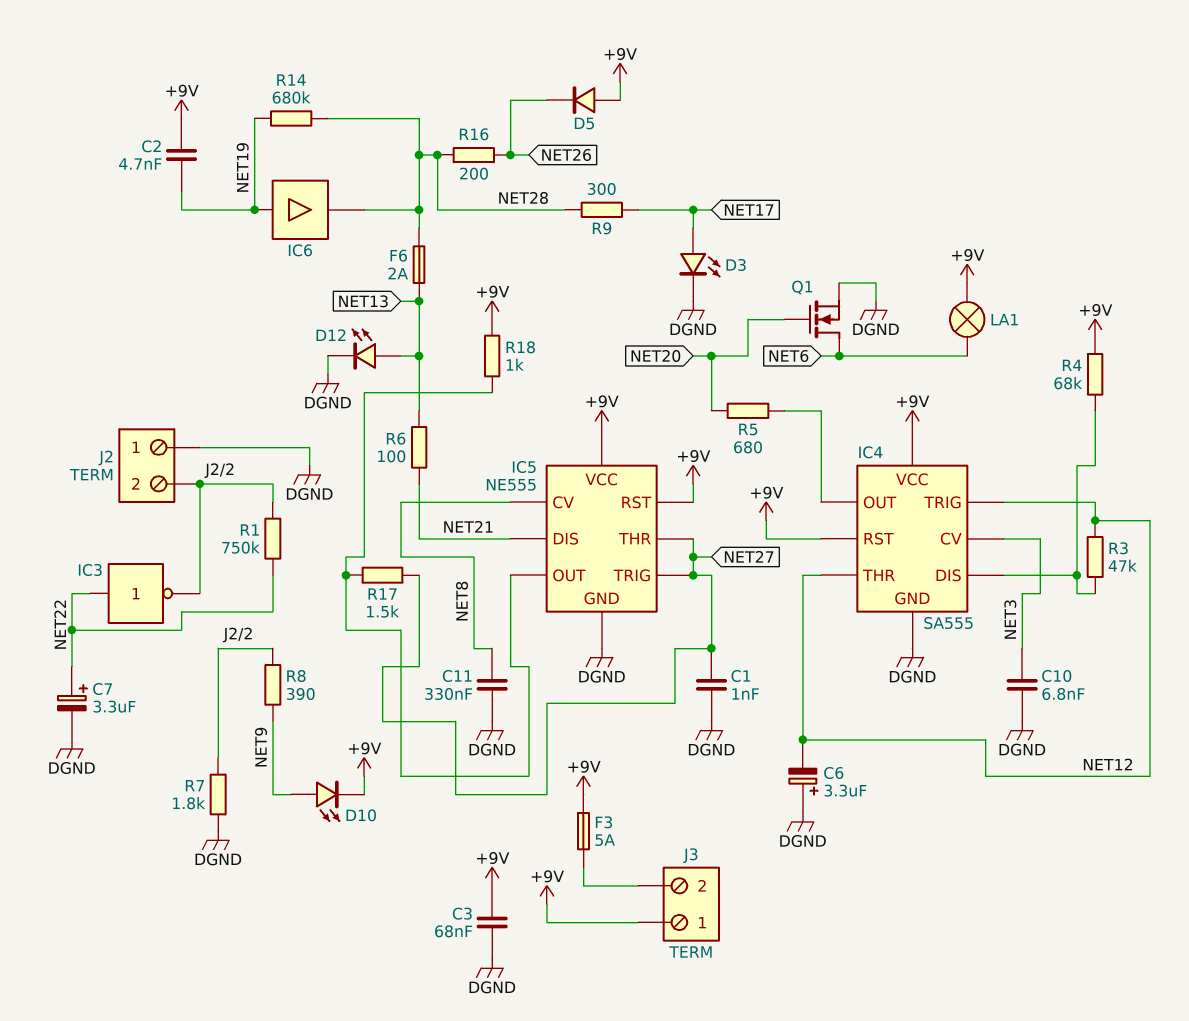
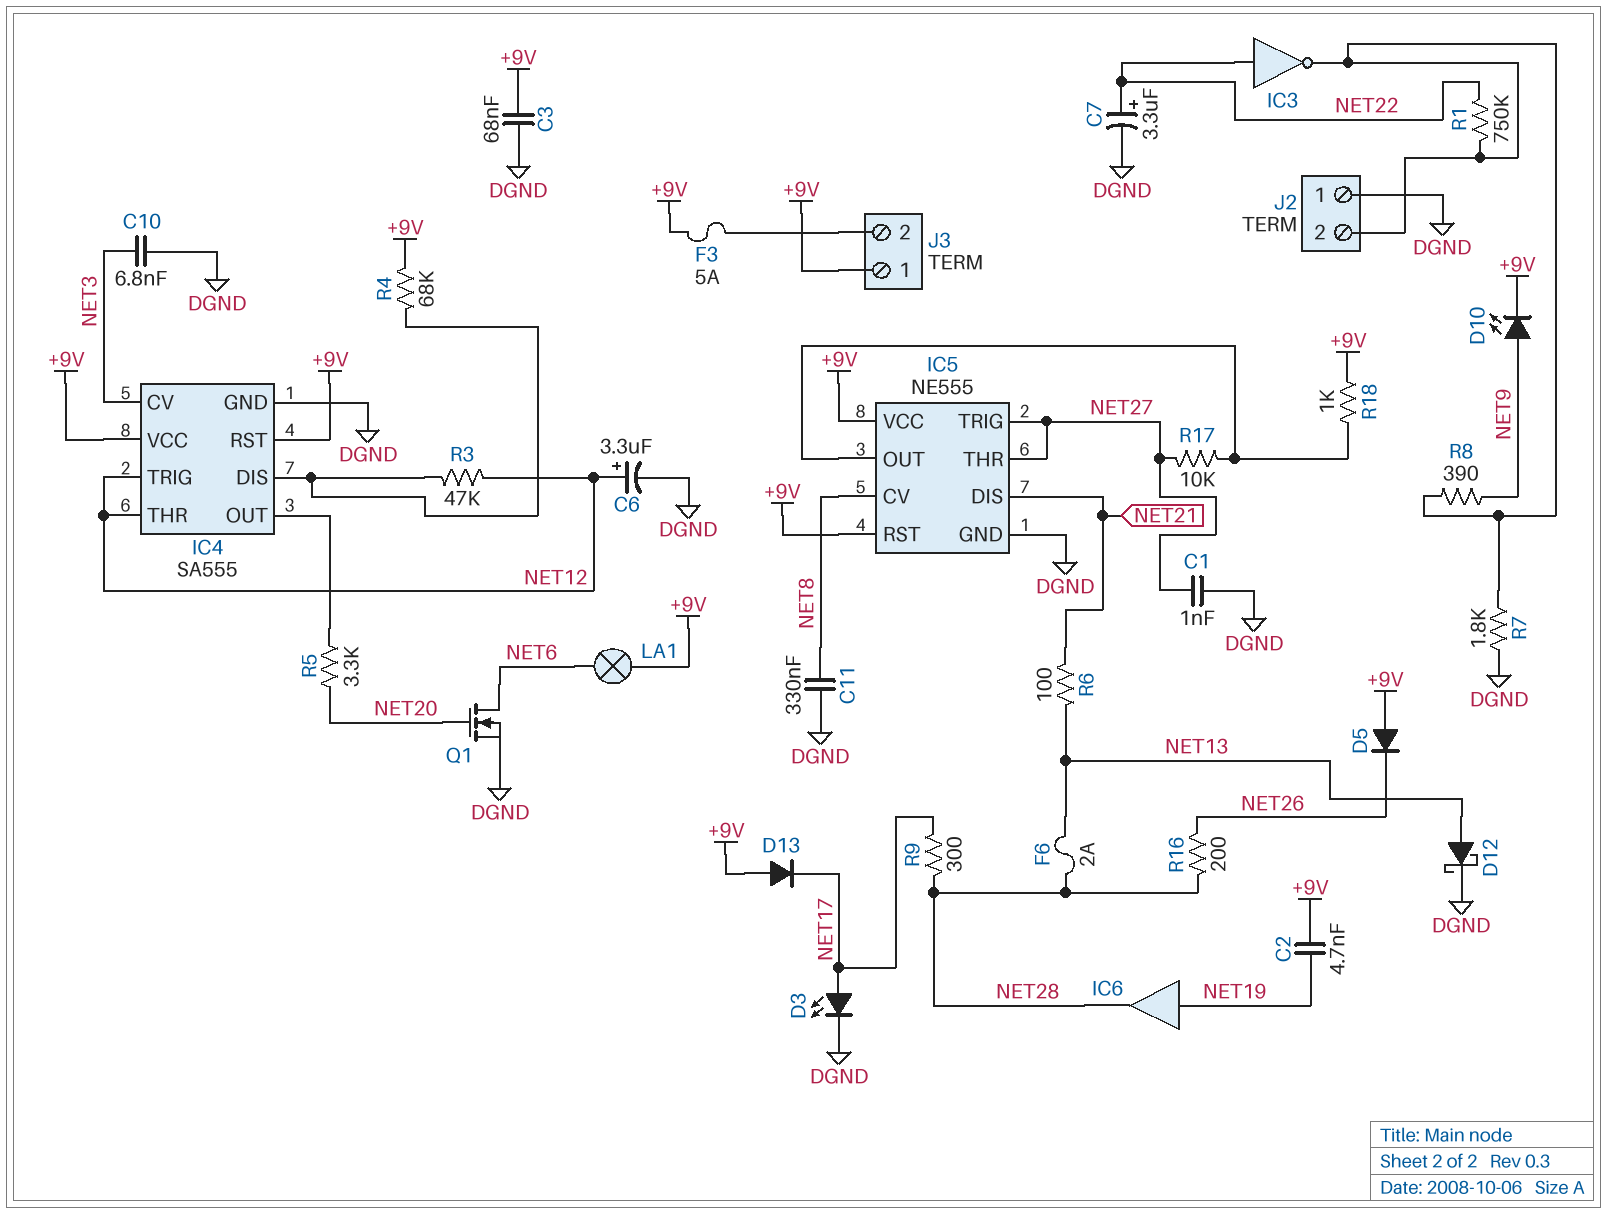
C6: 3.3uF (plus DGND, minus NET12) -> 3.3uF (plus NET12, minus DGND)
D12: LED (A NET13, K DGND) -> schottky (A NET13, K DGND)
D13: none -> diode (A +9V, K NET17)
R5: 680 (IC4/OUT, NET20) -> 3.3k (IC4/OUT, NET20)
R14: 680k (NET19, NET28) -> none
R17: 1.5k (IC5/OUT, NET27) -> 10k (IC5/OUT, NET27)

